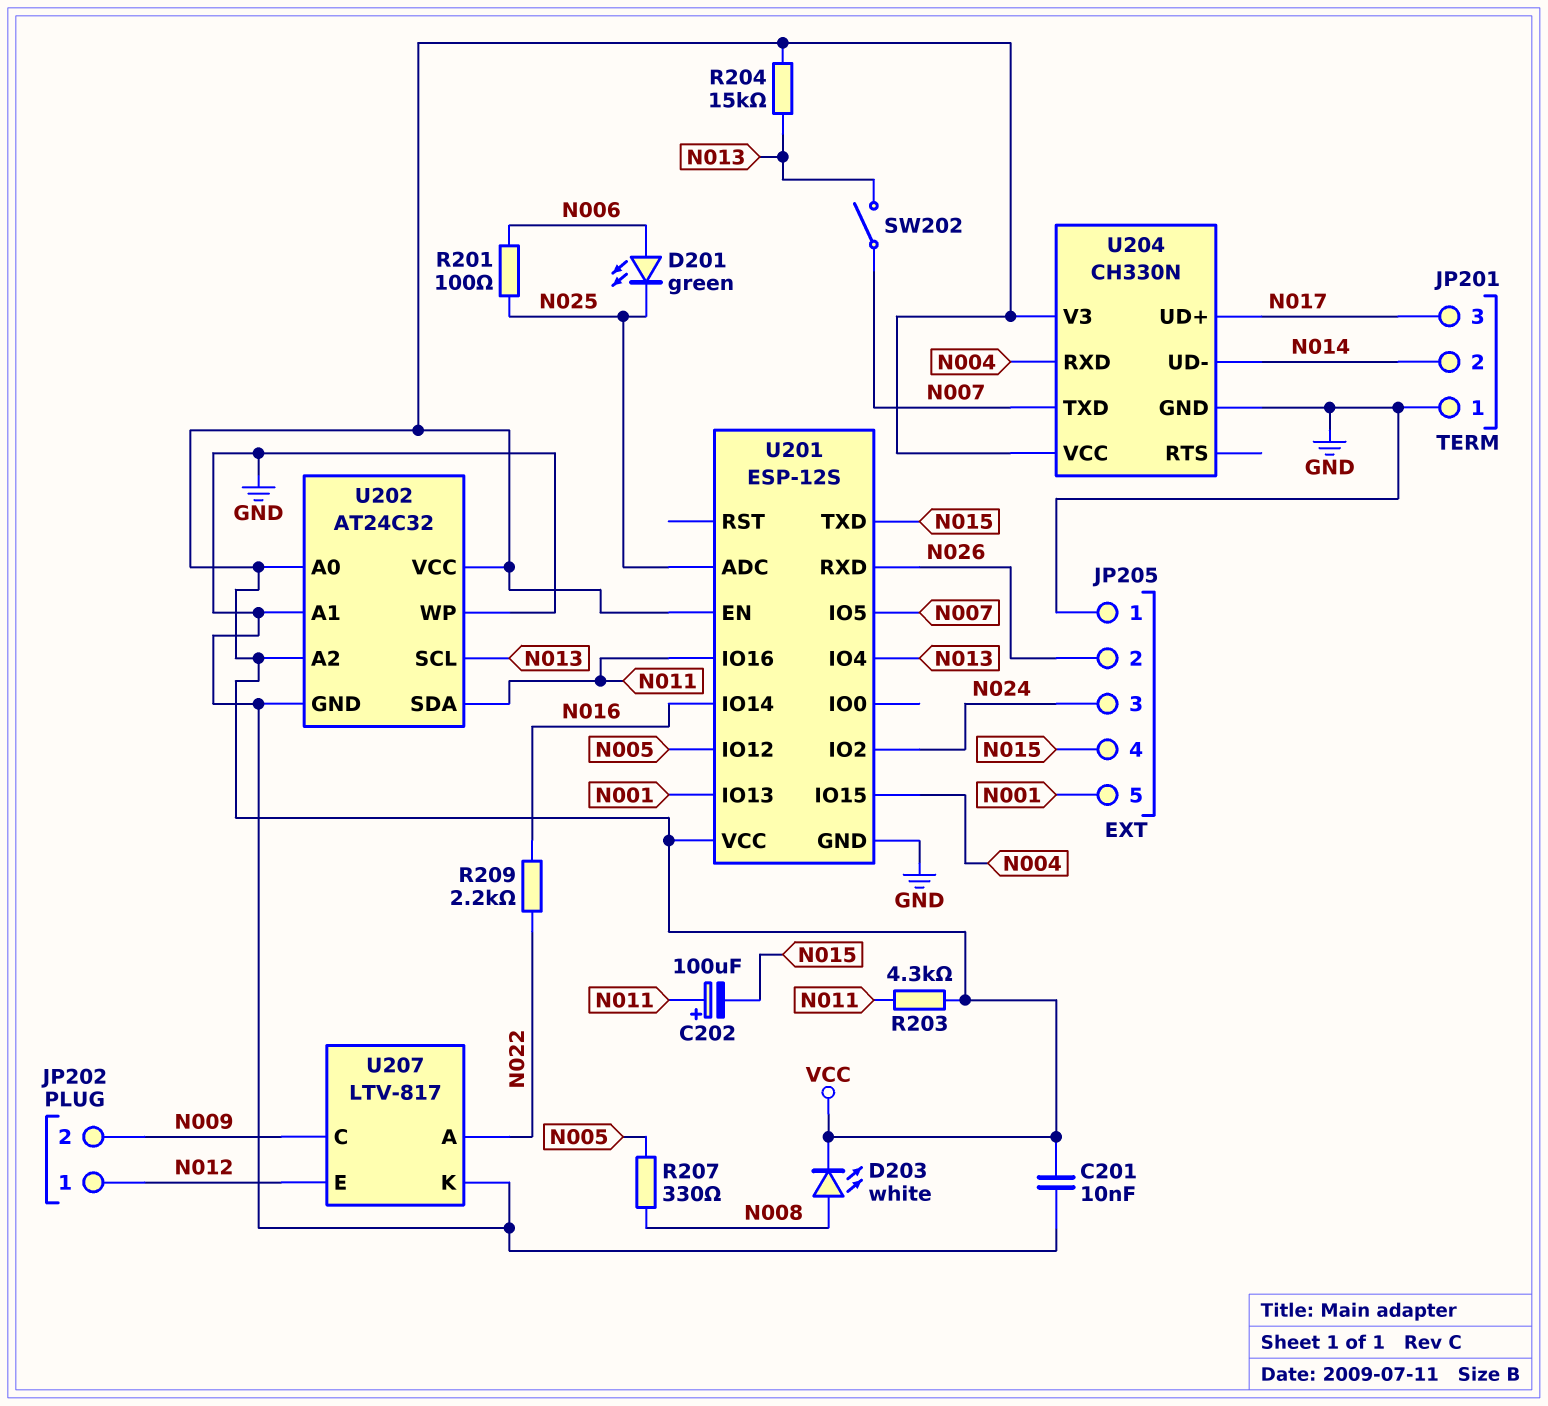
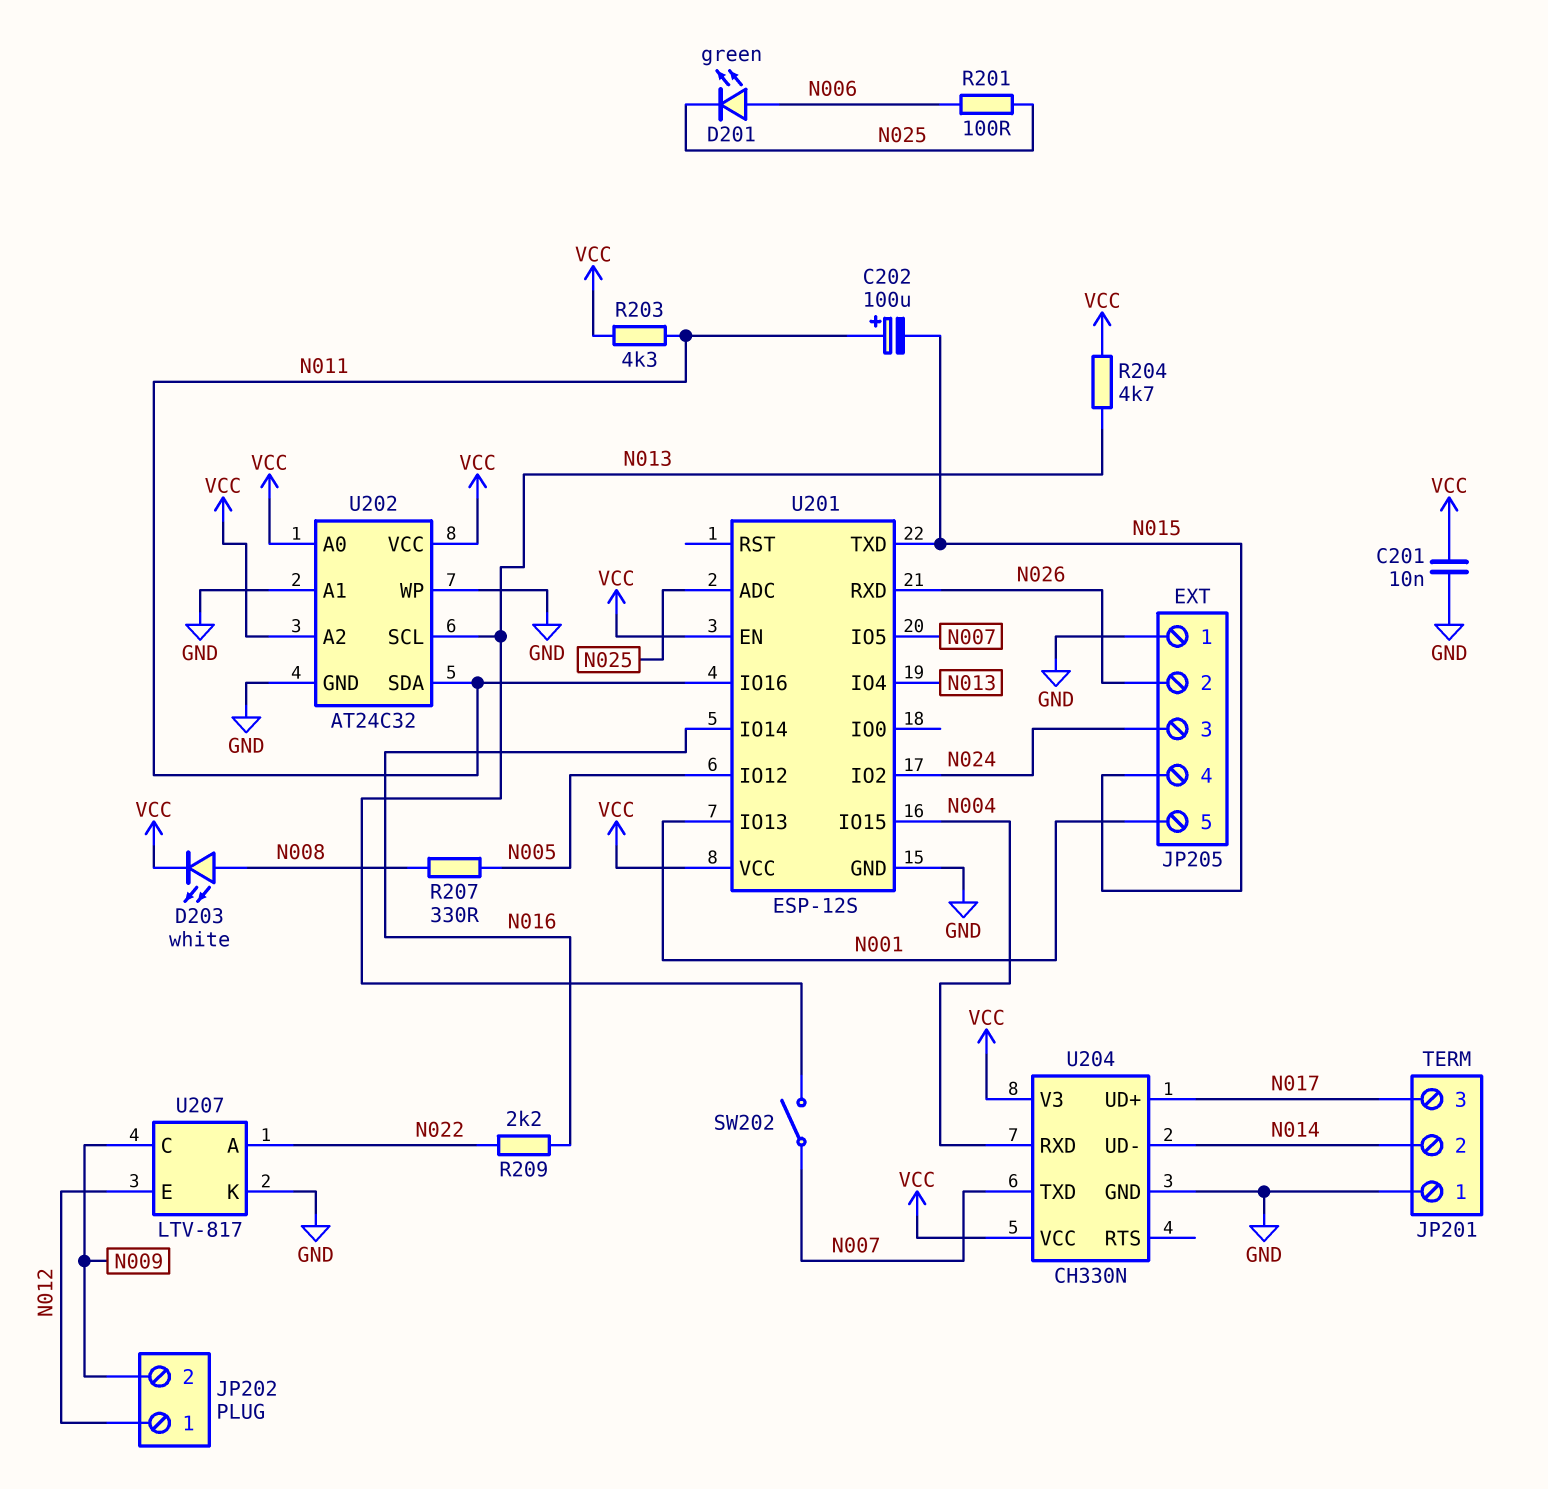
R204: 15k (N013, VCC) -> 4.7k (N013, VCC)

